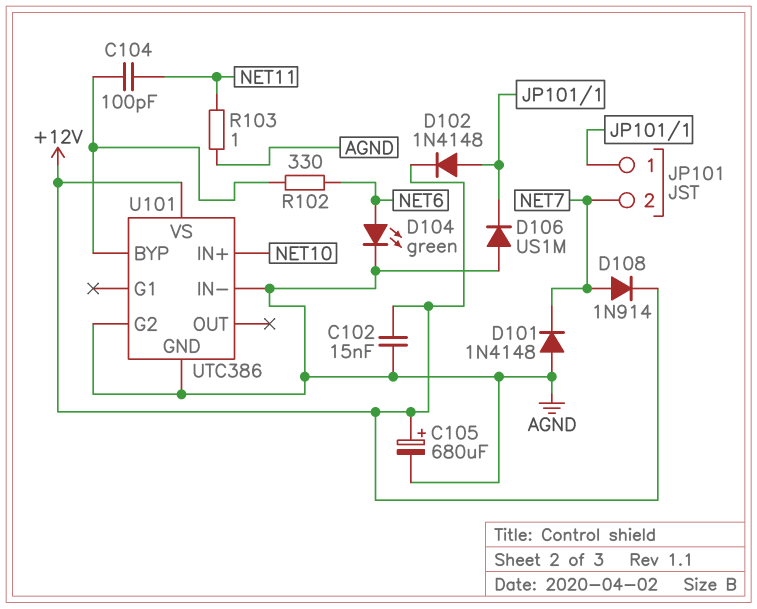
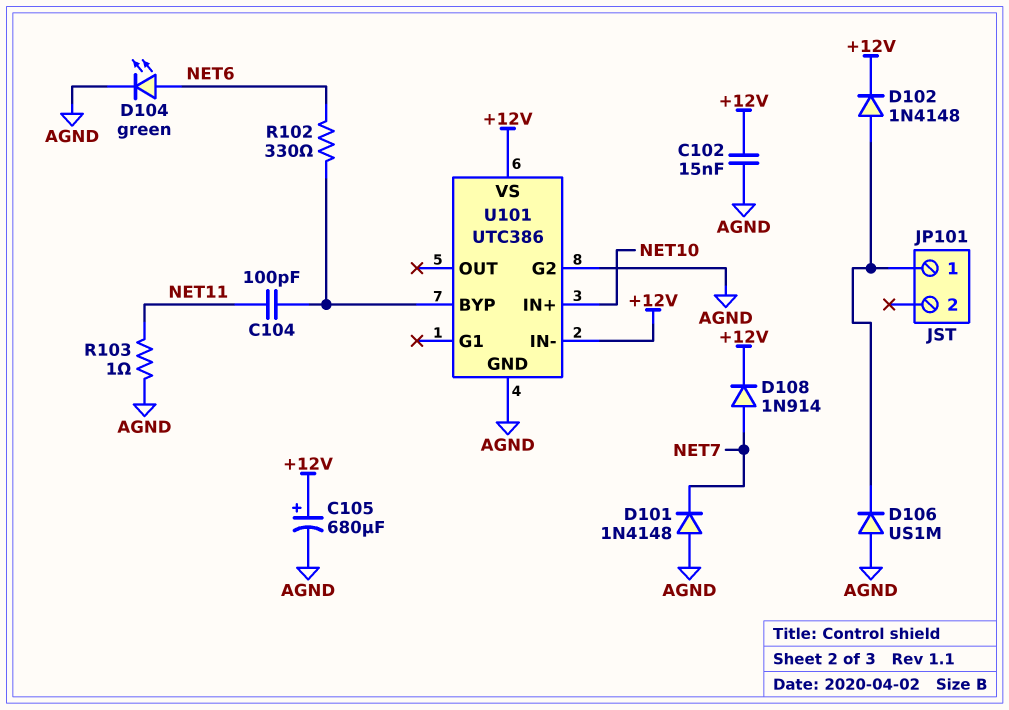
JP101 pin 2: NET7 -> none
U101 pin IN-: AGND -> +12V

